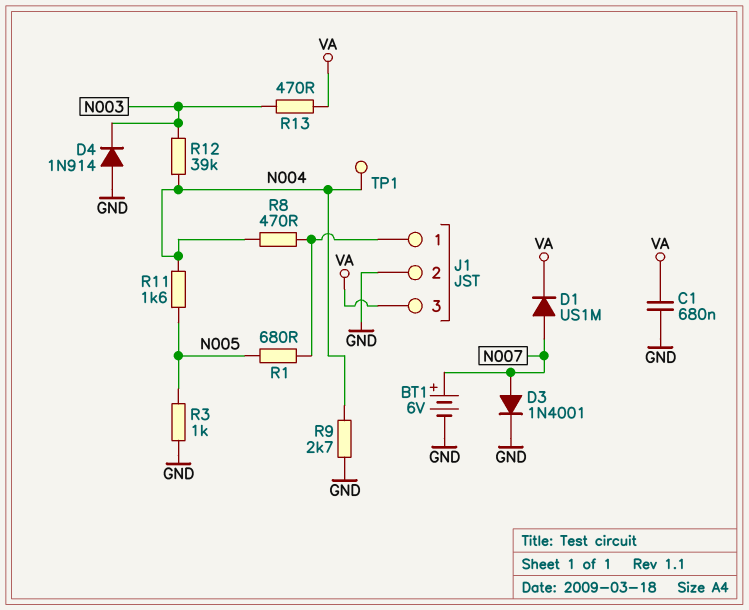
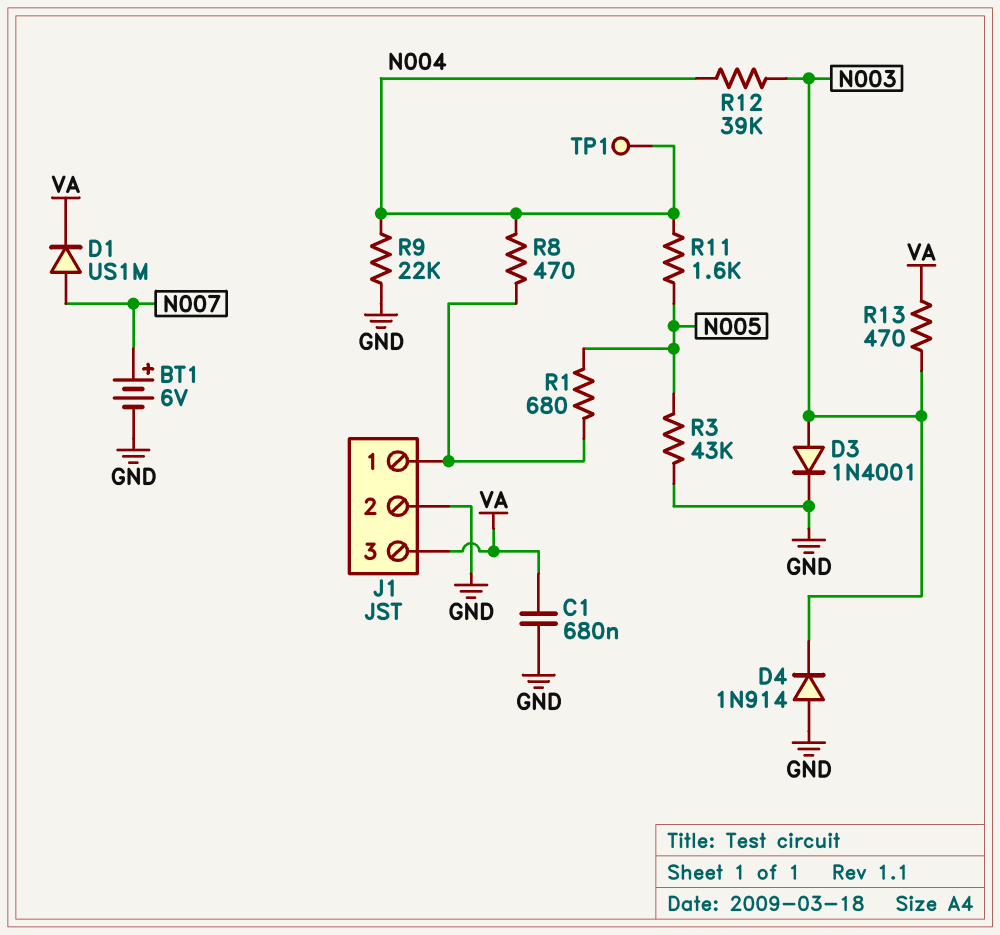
D3: diode 1N4001 (A N007, K GND) -> diode 1N4001 (A N003, K GND)
R3: 1k (GND, N005) -> 43k (GND, N005)
R9: 2.7k (GND, N004) -> 22k (GND, N004)

